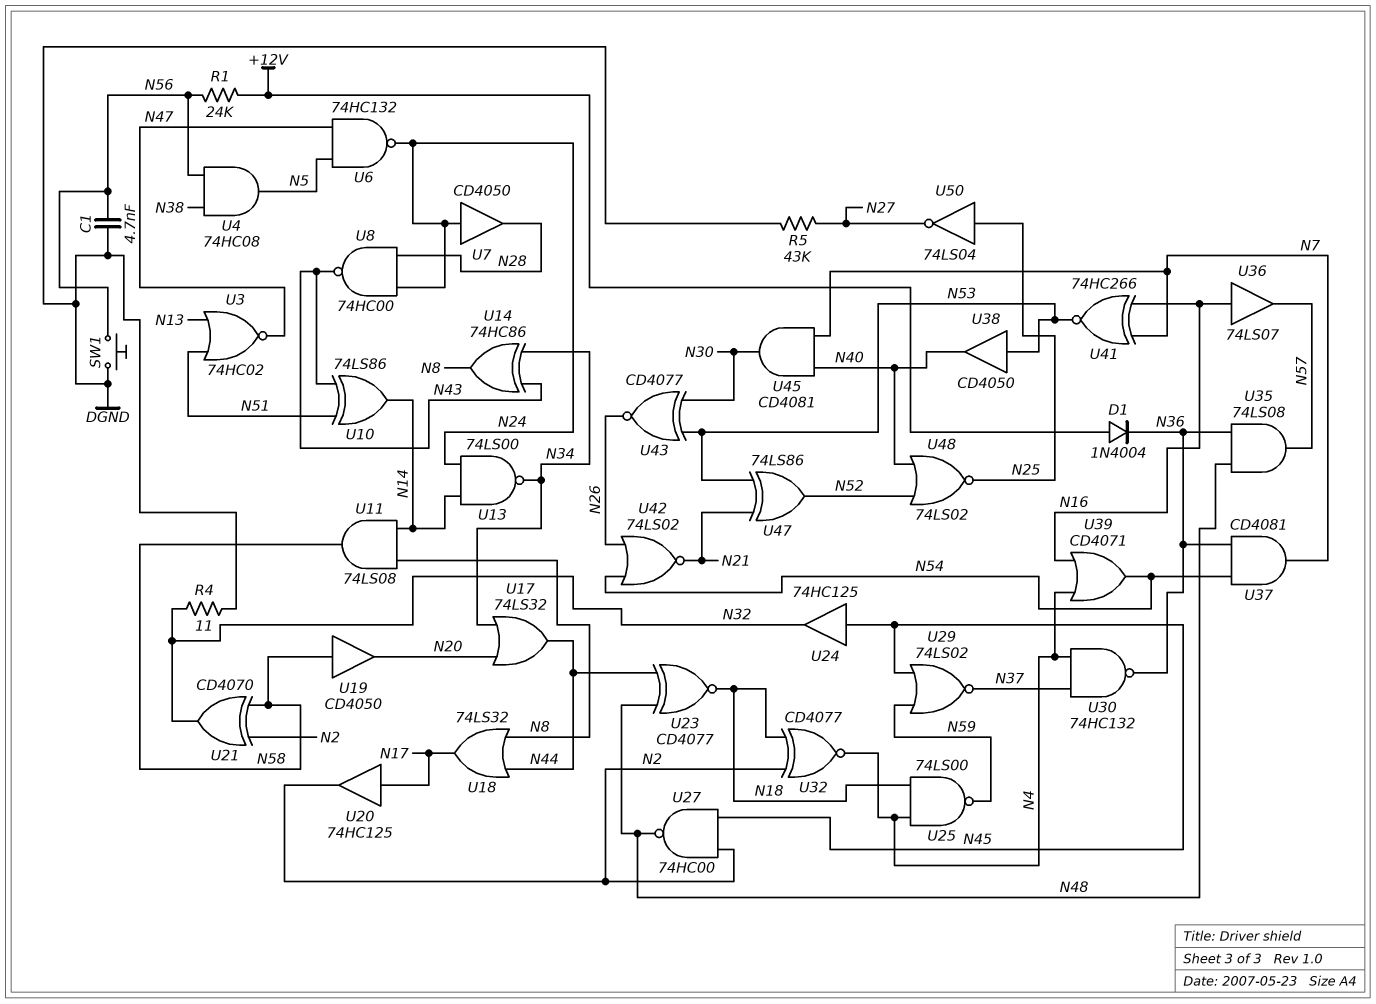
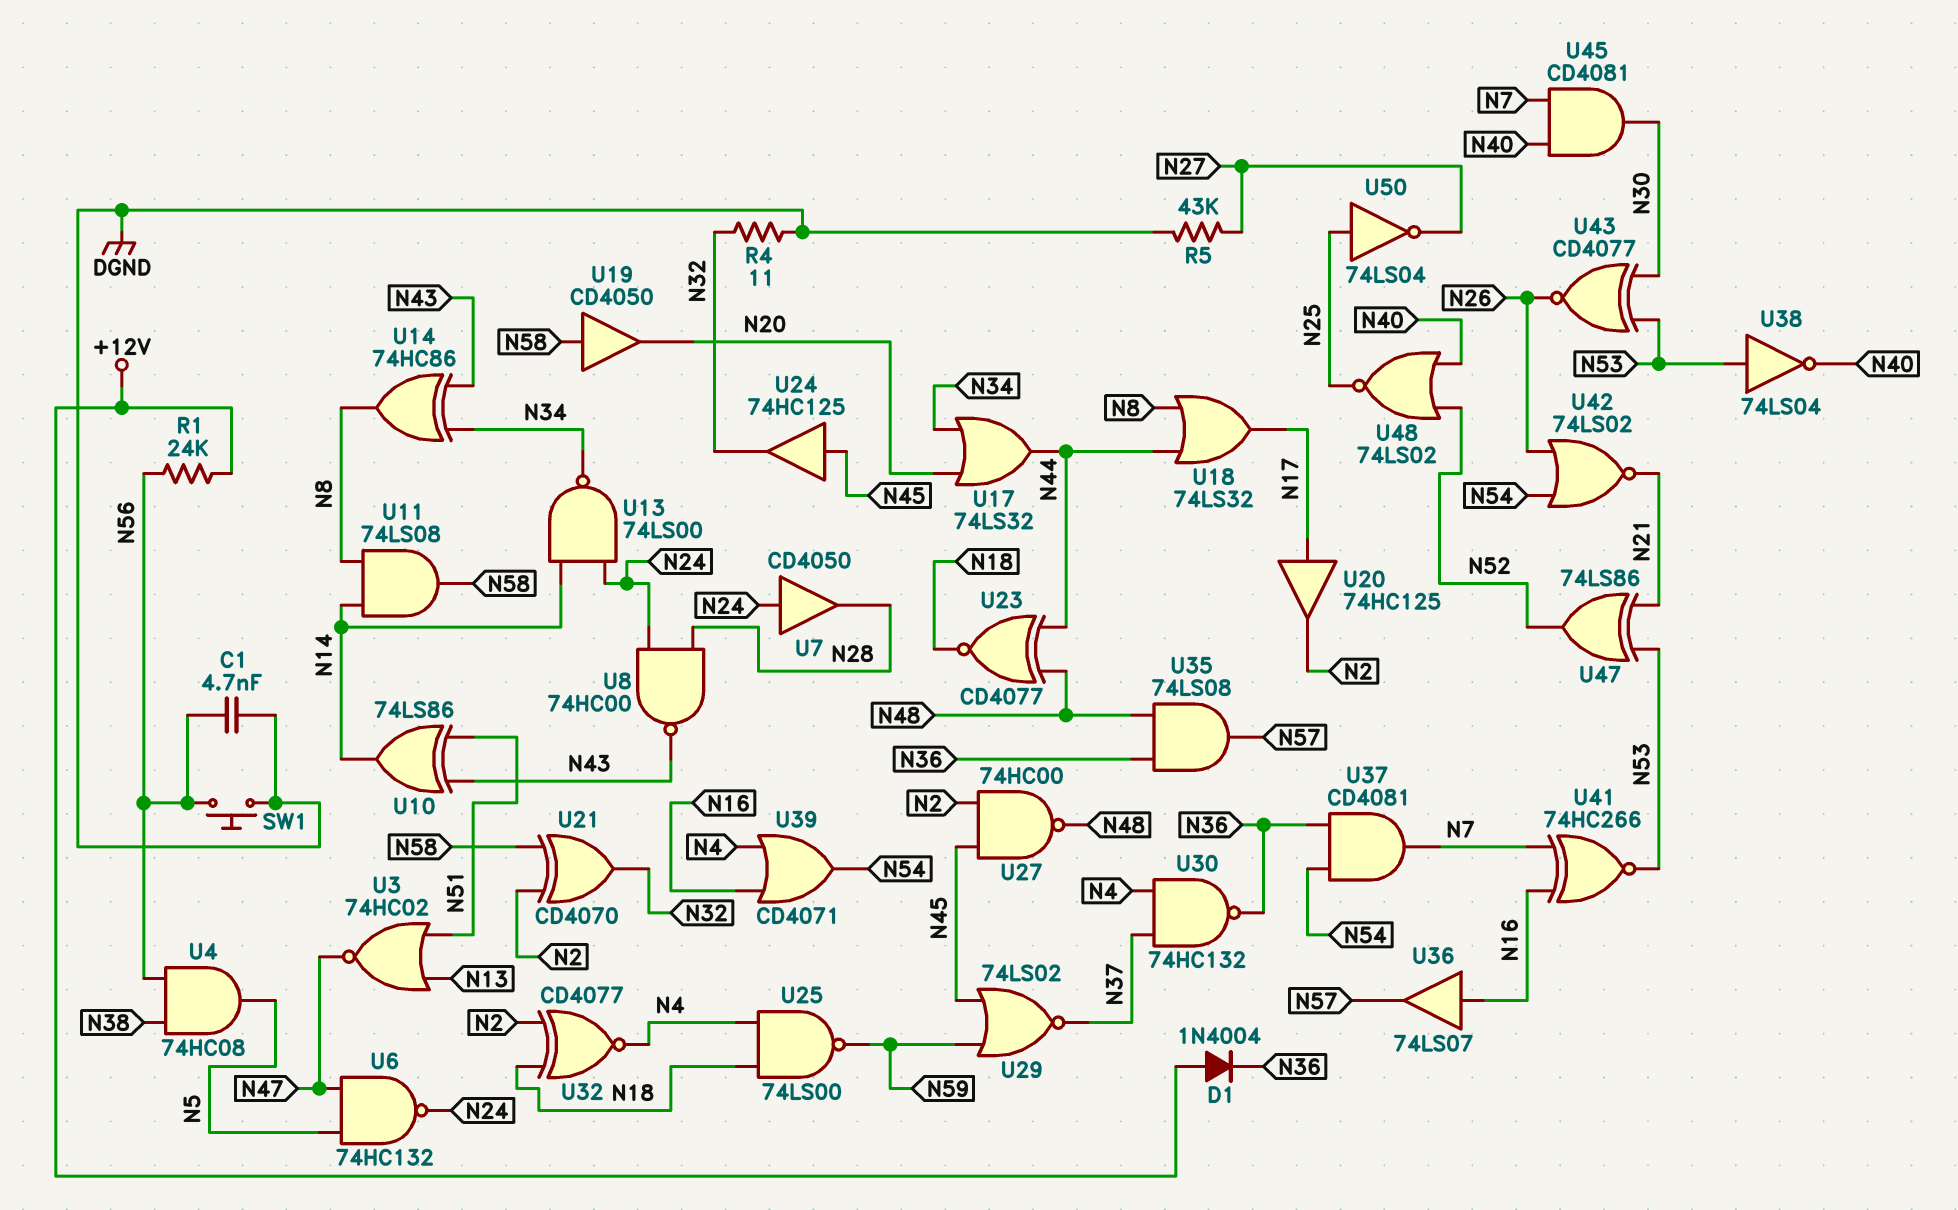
U38: buffer CD4050 (in N53, out N40) -> NOT 74LS04 (in N53, out N40)

